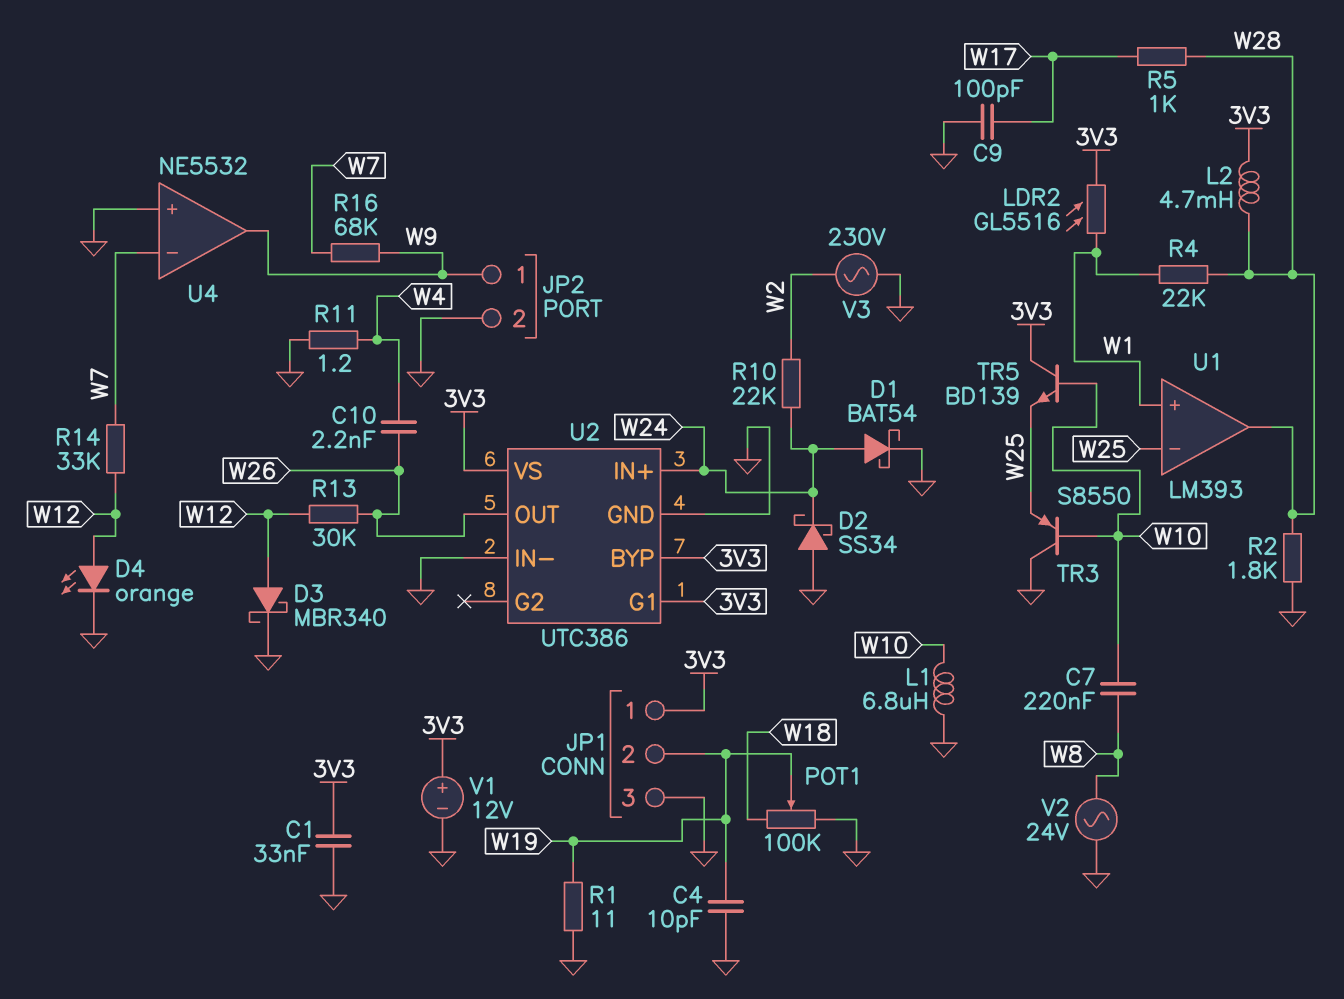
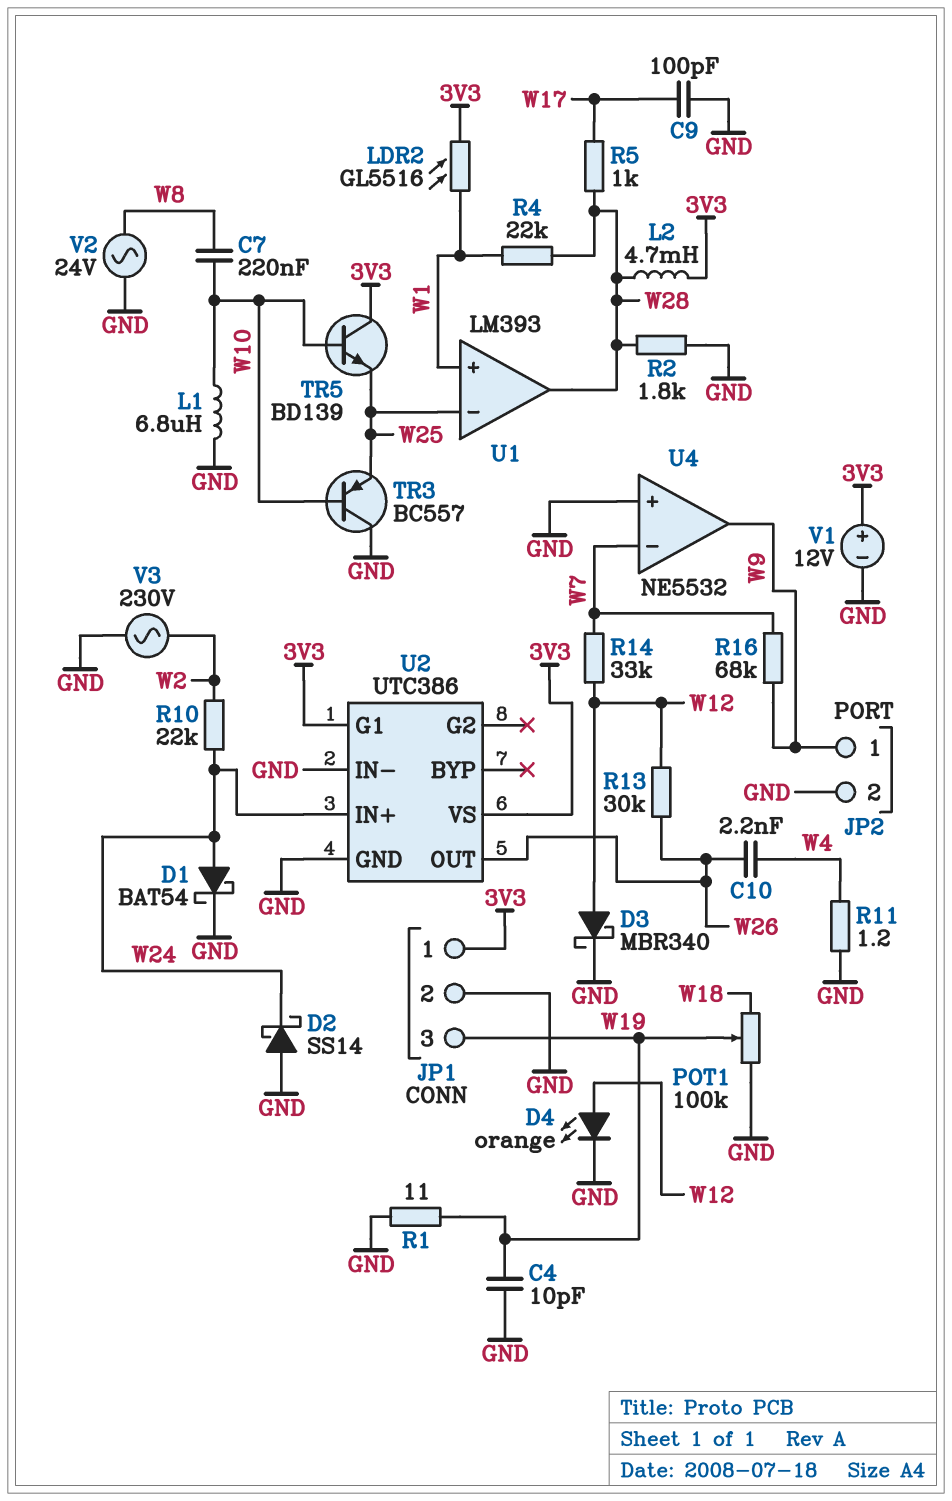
C1: 33nF (3V3, GND) -> none
D2: schottky SS34 (A GND, K W24) -> schottky SS14 (A GND, K W24)
JP1 pin 2: W19 -> GND
JP1 pin 3: GND -> W19
TR3: PNP S8550 (B W10, C GND, E W25) -> PNP BC557 (B W10, C GND, E W25)
U2 pin BYP: 3V3 -> none

